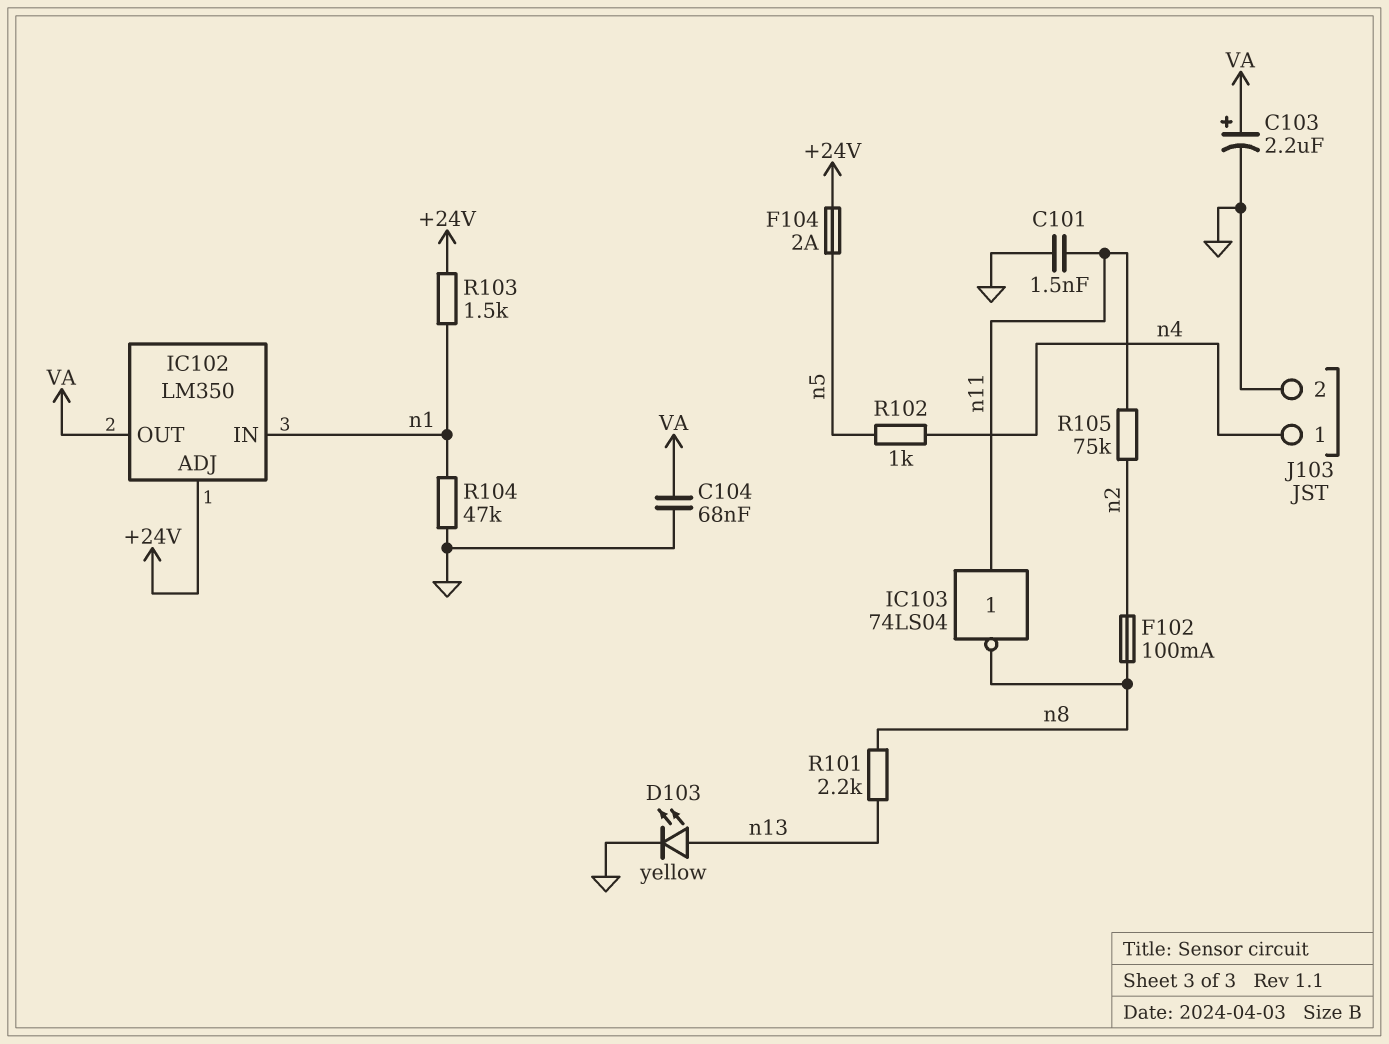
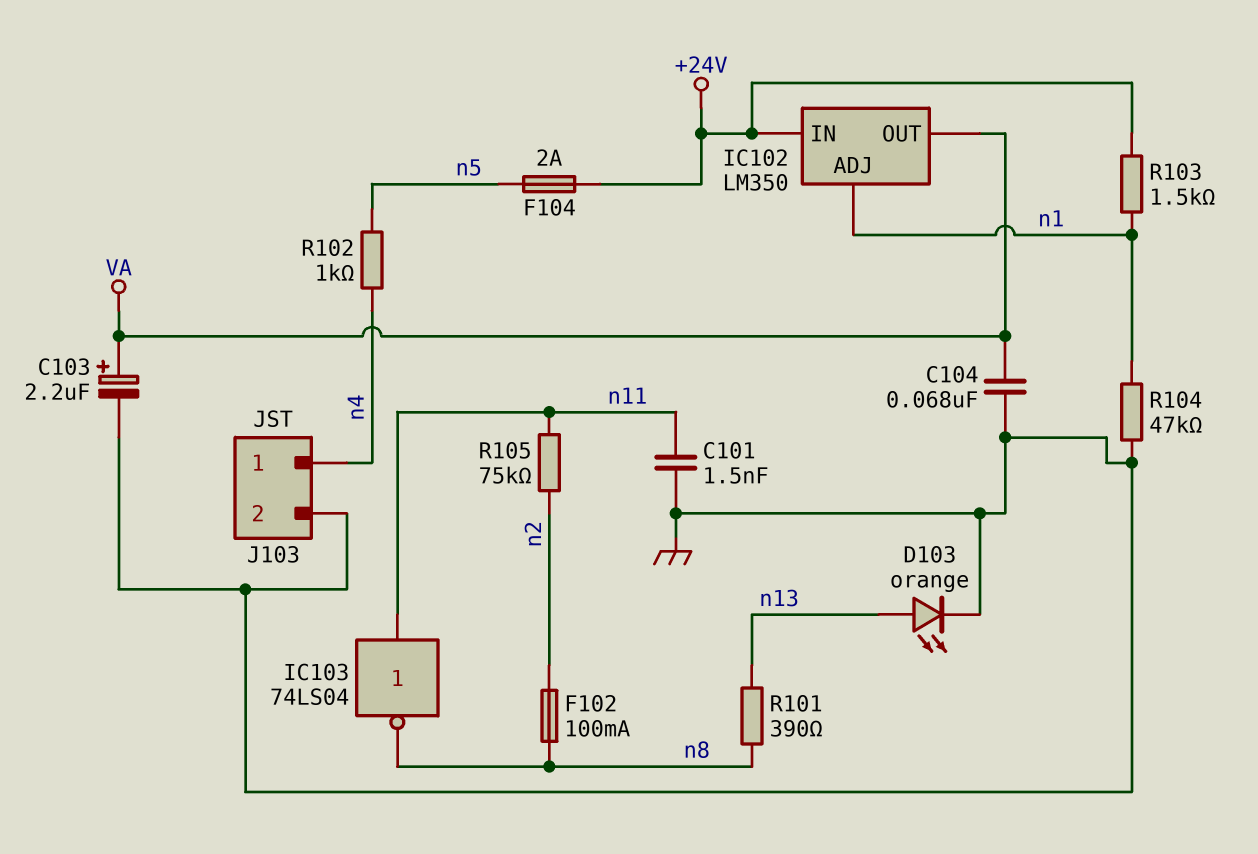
D103: LED yellow (A n13, K GND) -> LED orange (A n13, K GND)
IC102 pin ADJ: +24V -> n1
IC102 pin IN: n1 -> +24V
R101: 2.2k (n8, n13) -> 390 (n8, n13)

